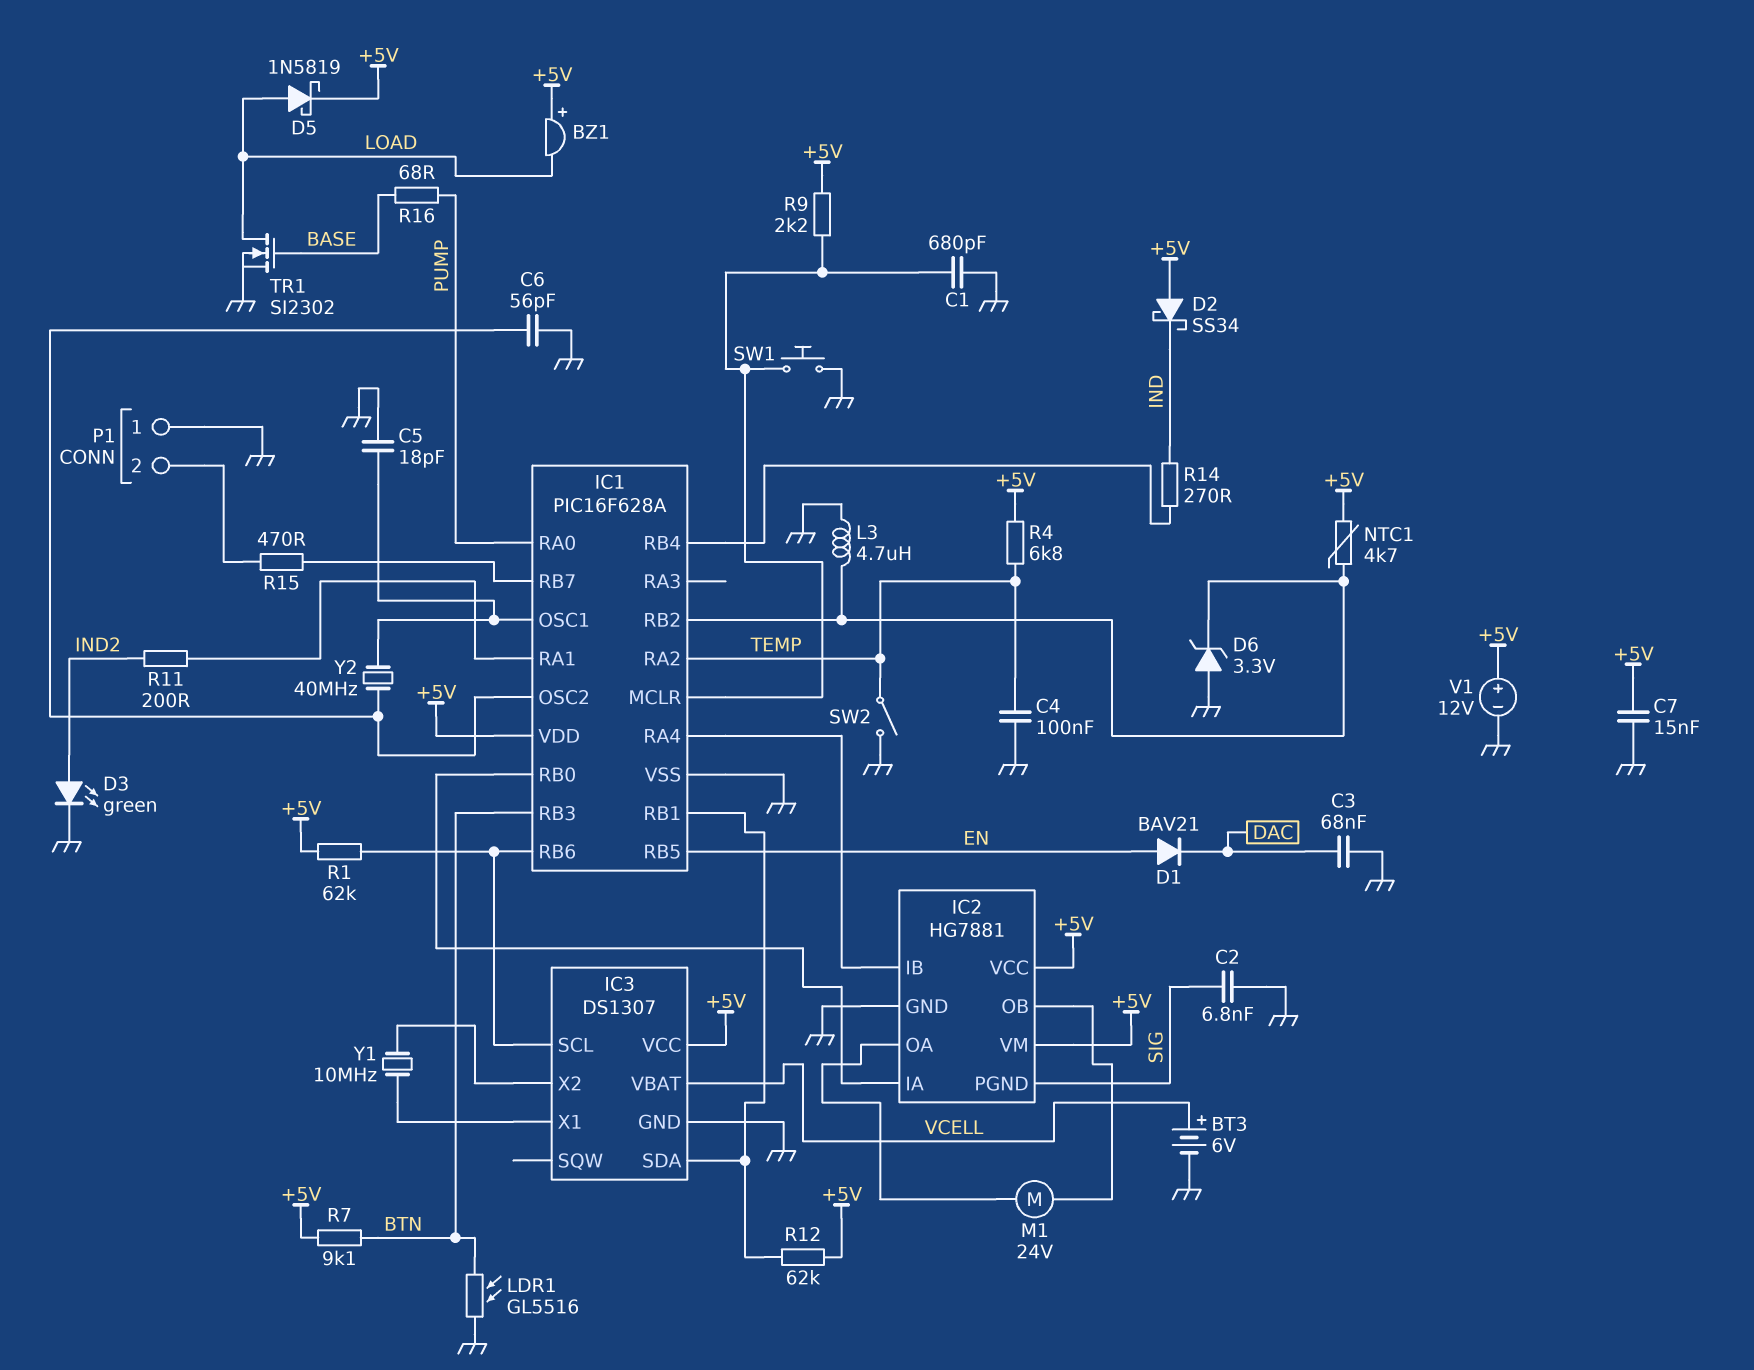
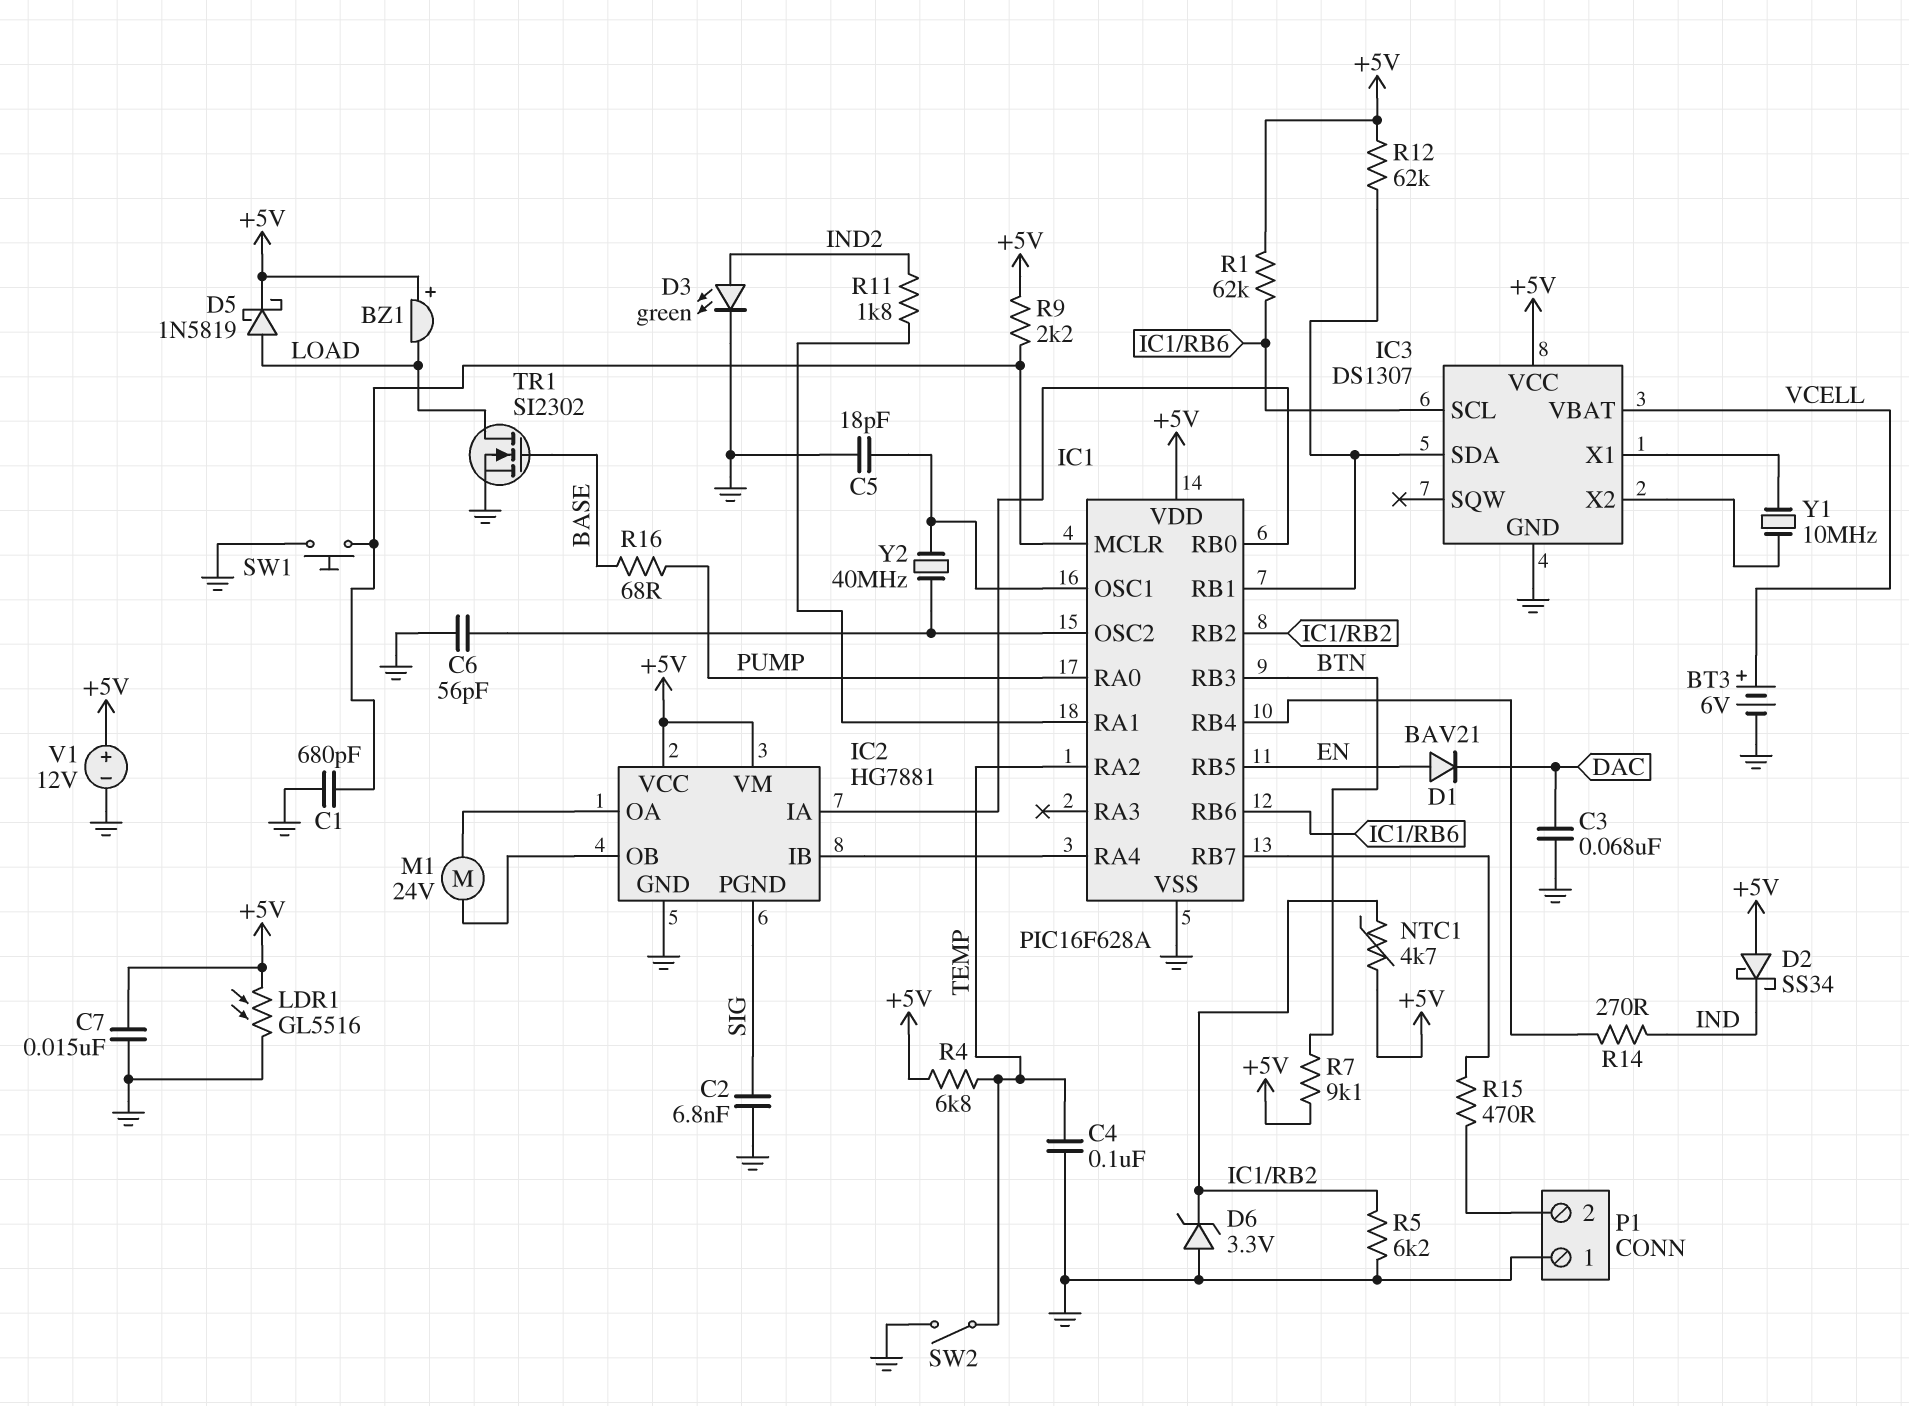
L3: 4.7uH (GND, IC1/RB2) -> none
LDR1: GL5516 (BTN, GND) -> GL5516 (+5V, GND)
R5: none -> 6.2k (GND, IC1/RB2)
R11: 200 (IC1/RA1, IND2) -> 1.8k (IC1/RA1, IND2)

